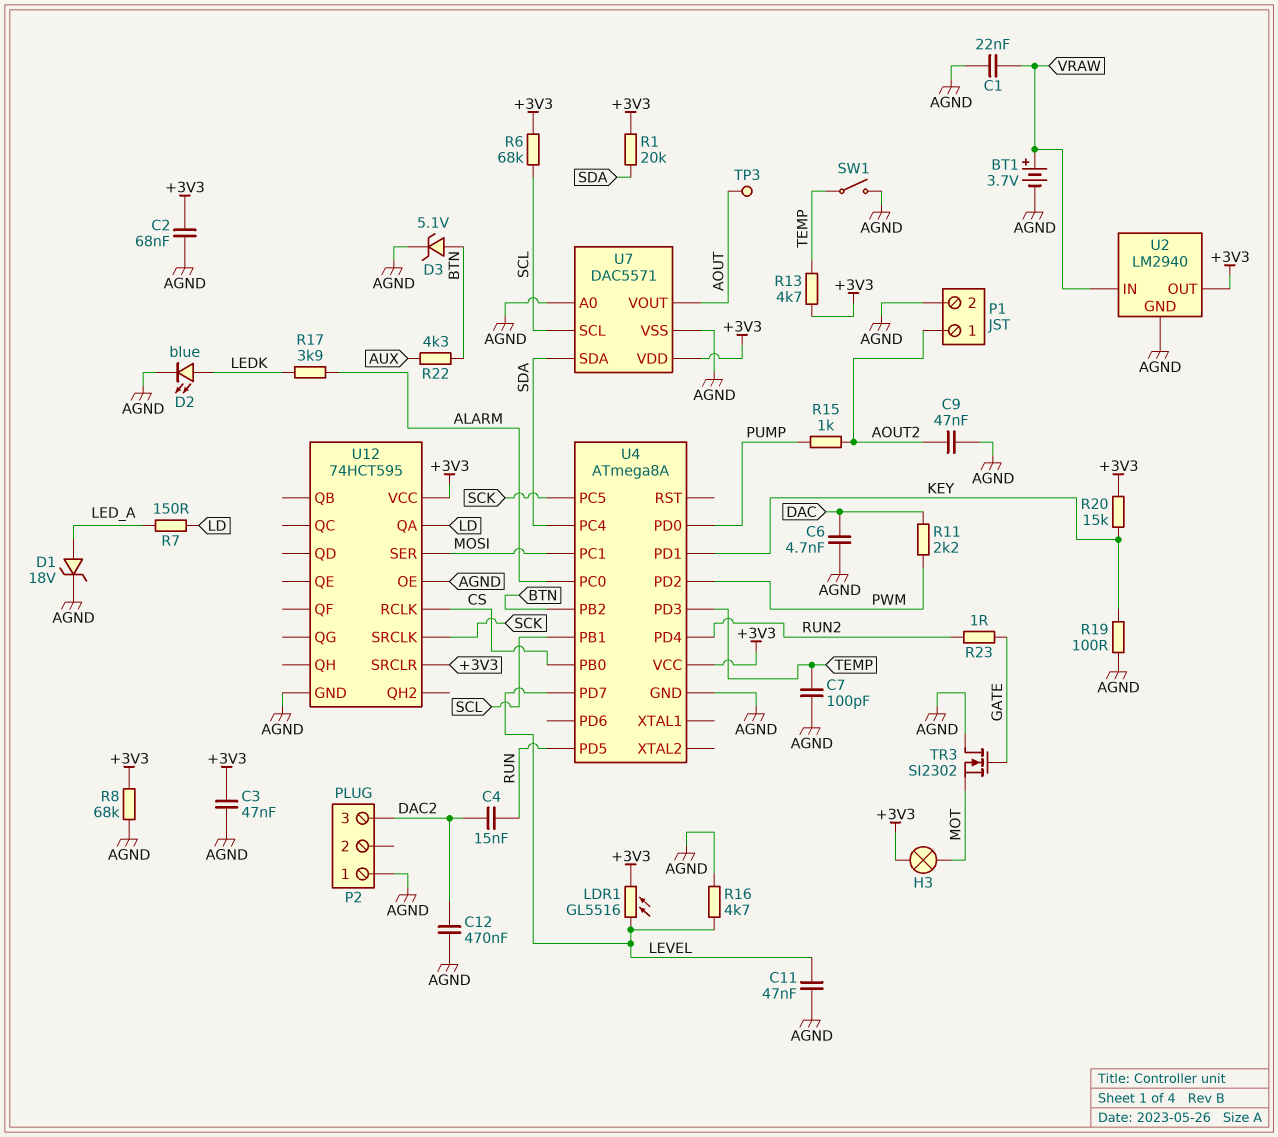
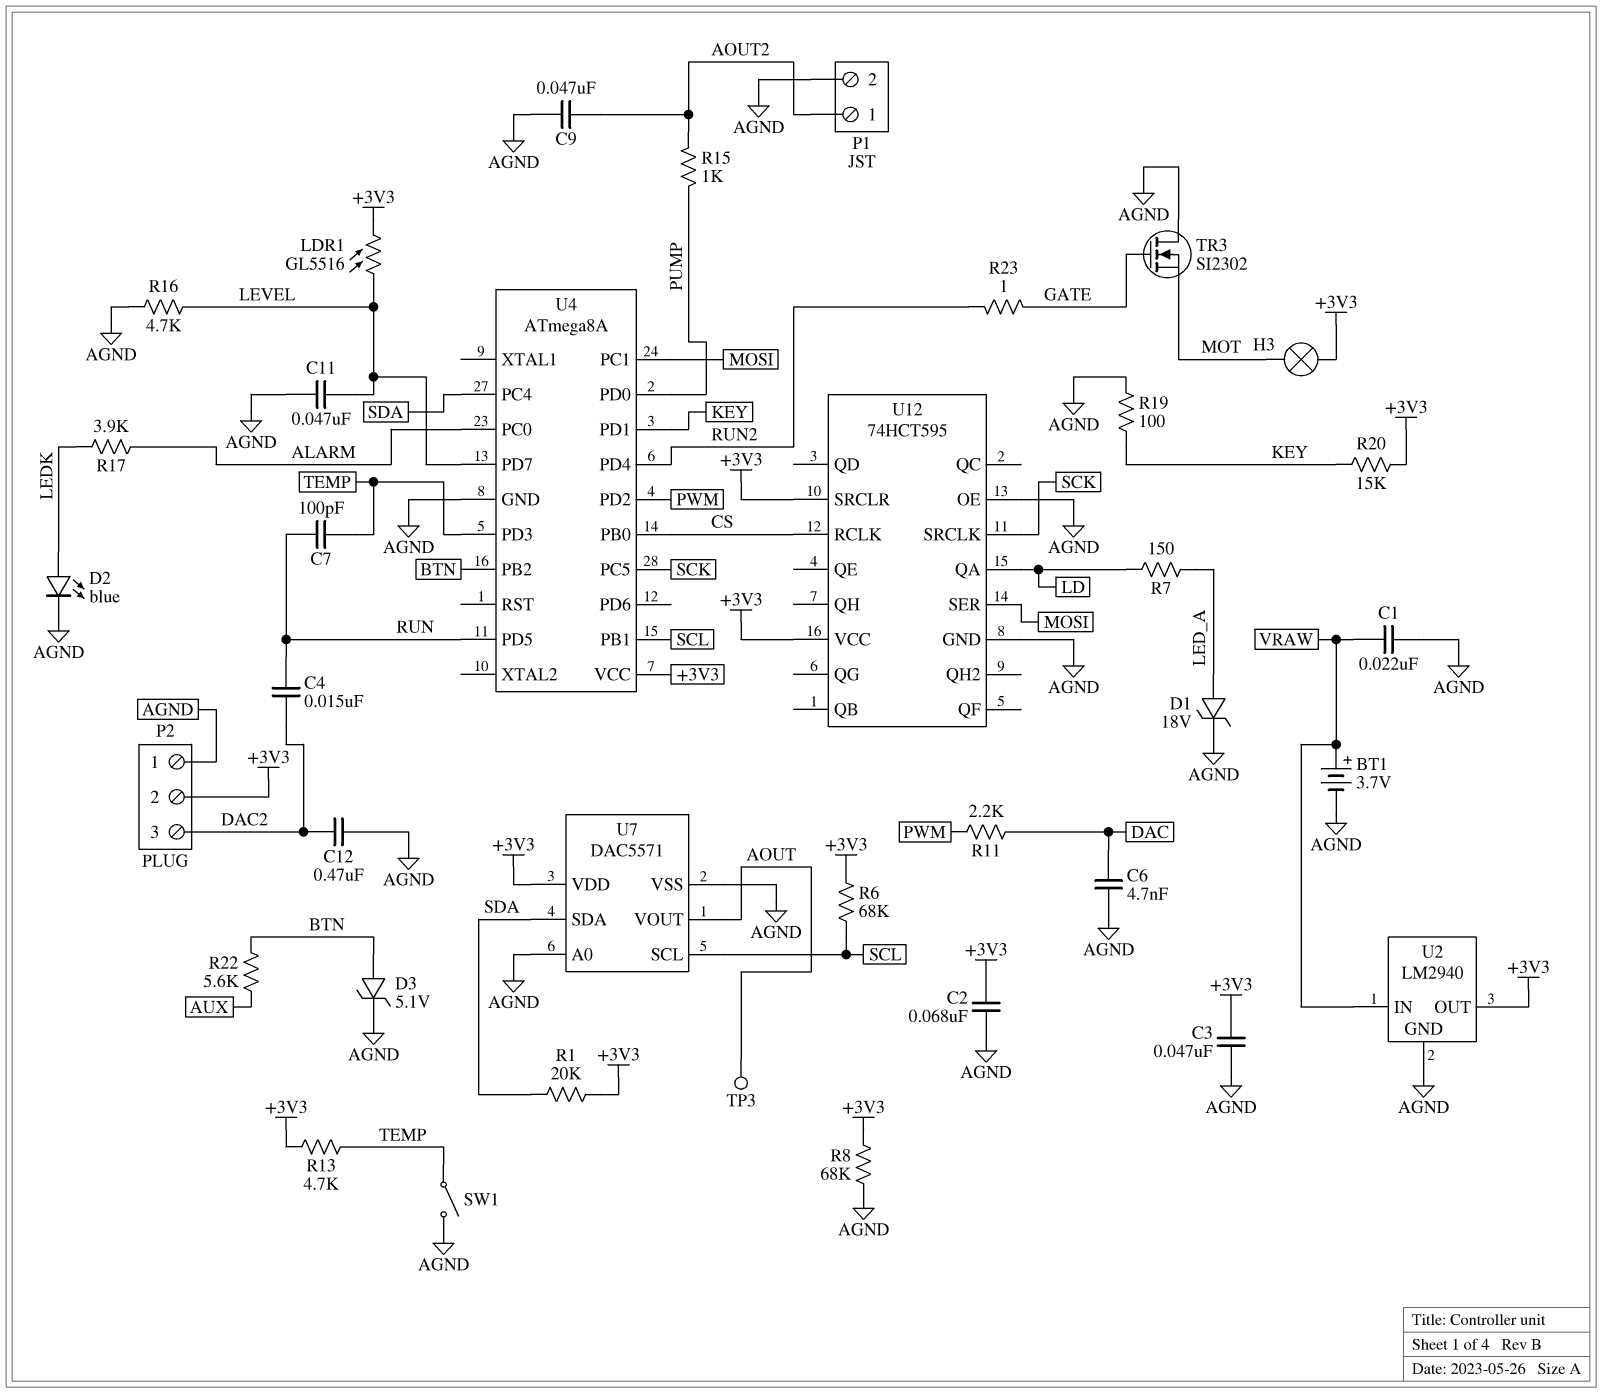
C7: 100pF (AGND, TEMP) -> 100pF (RUN, TEMP)
P2 pin 2: none -> +3V3
R22: 4.3k (AUX, BTN) -> 5.6k (AUX, BTN)

